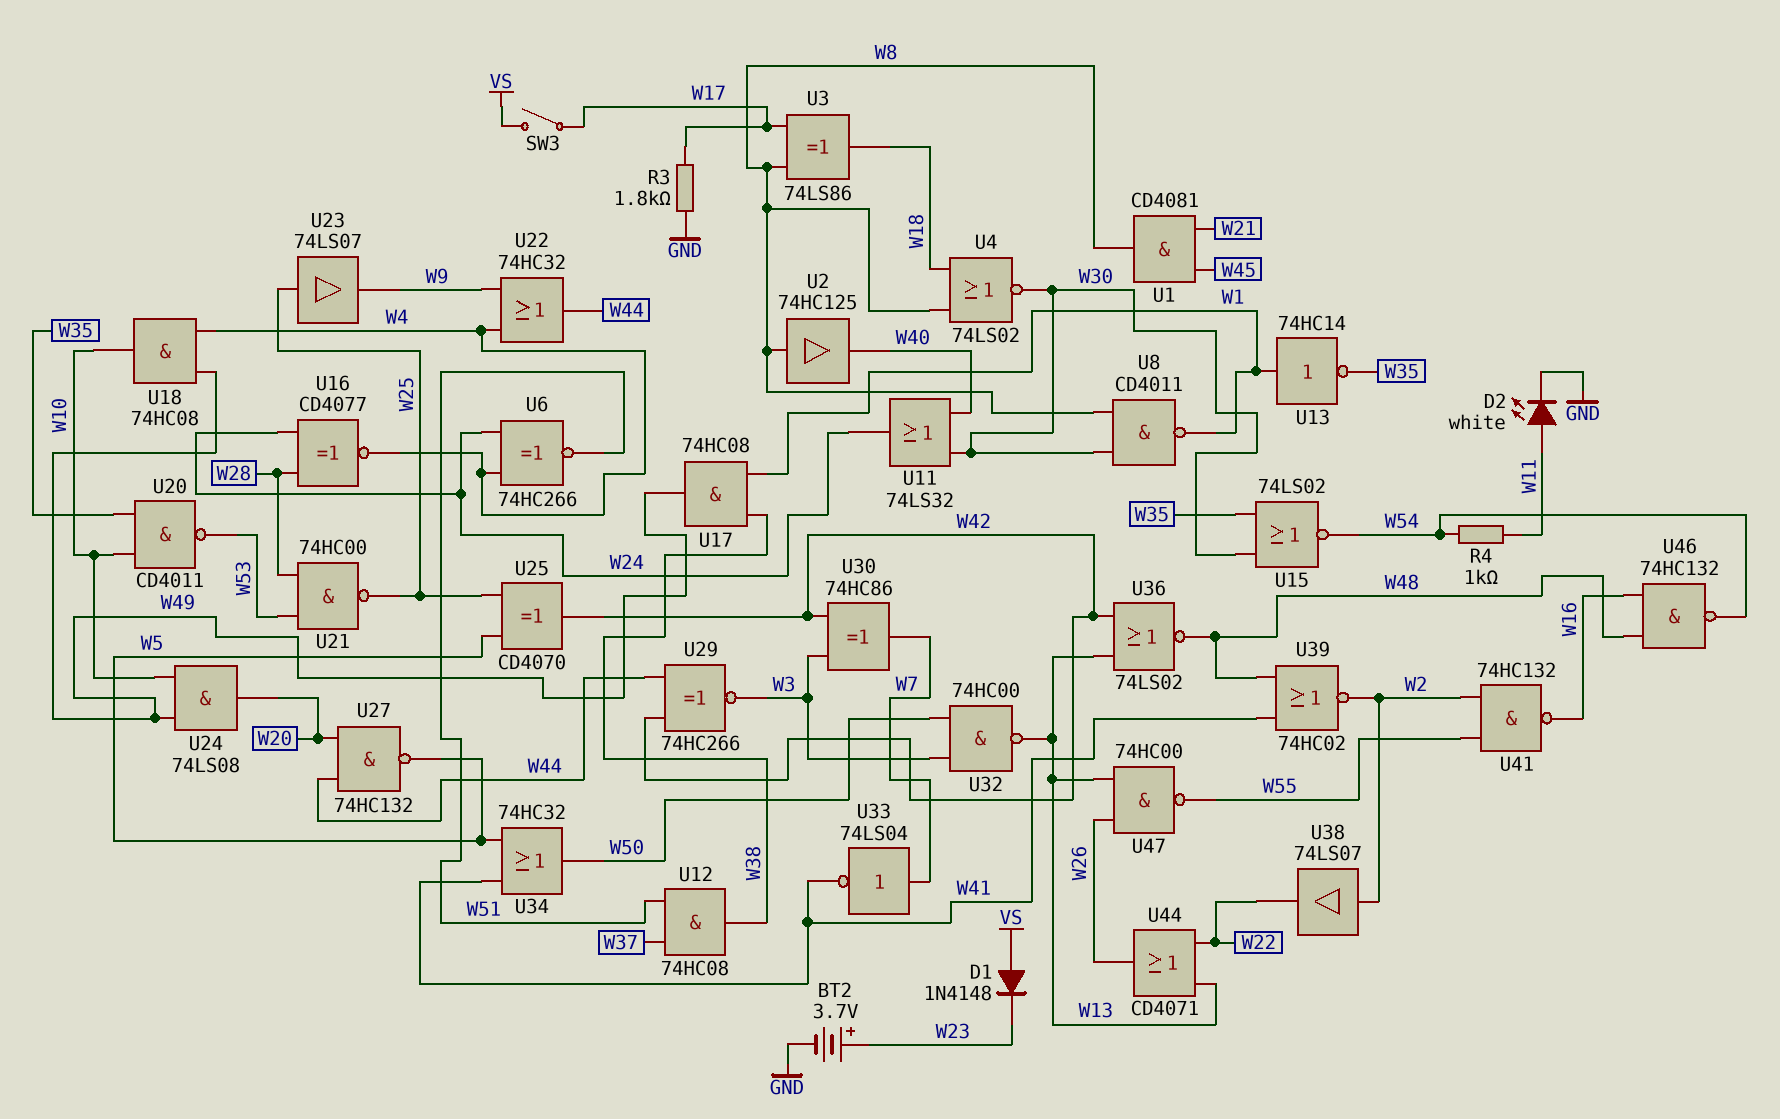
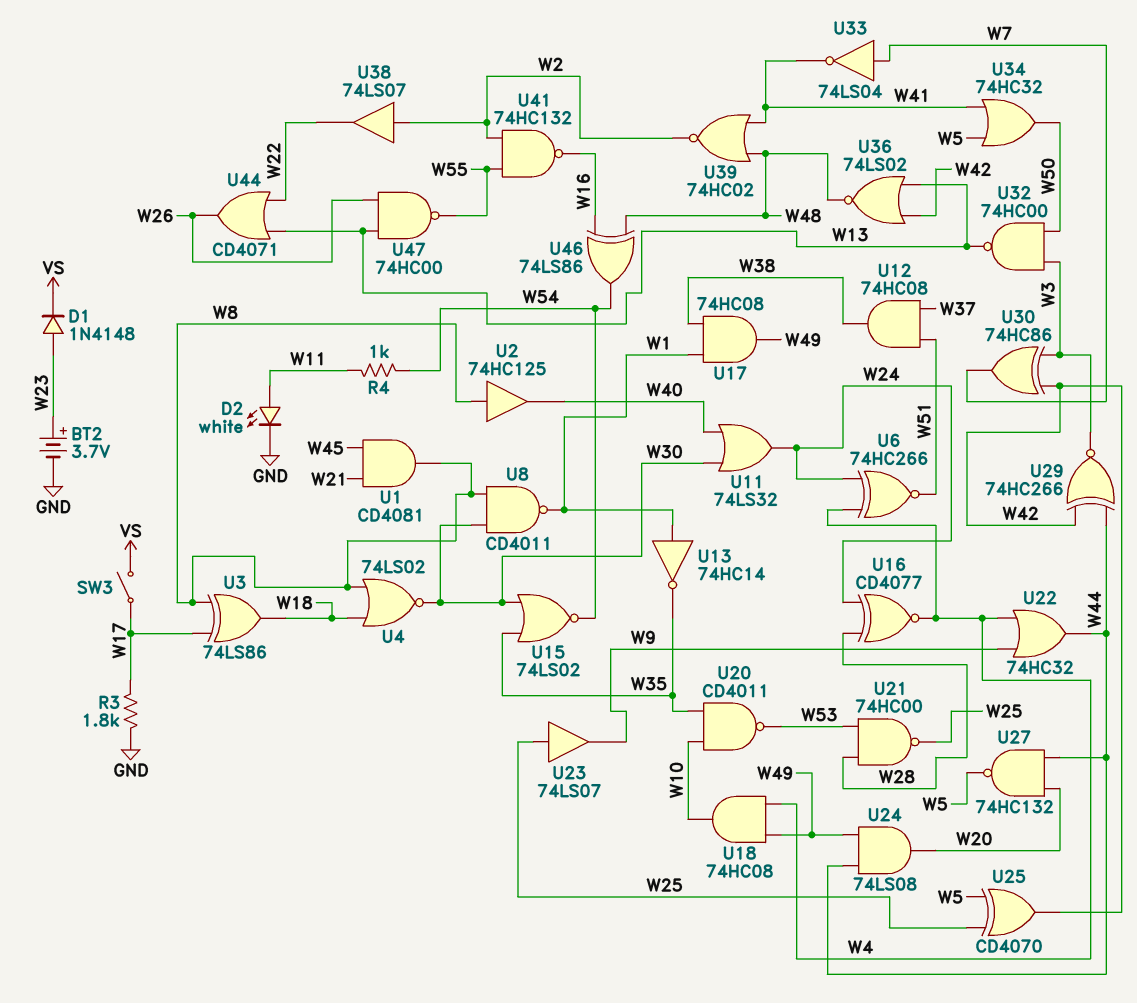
D1: diode 1N4148 (A VS, K W23) -> diode 1N4148 (A W23, K VS)
U24: AND 74LS08 (in W10, in W49, out W20) -> AND 74LS08 (in W44, in W49, out W20)
U46: NAND 74HC132 (in W16, in W48, out W54) -> XOR 74LS86 (in W16, in W48, out W54)

